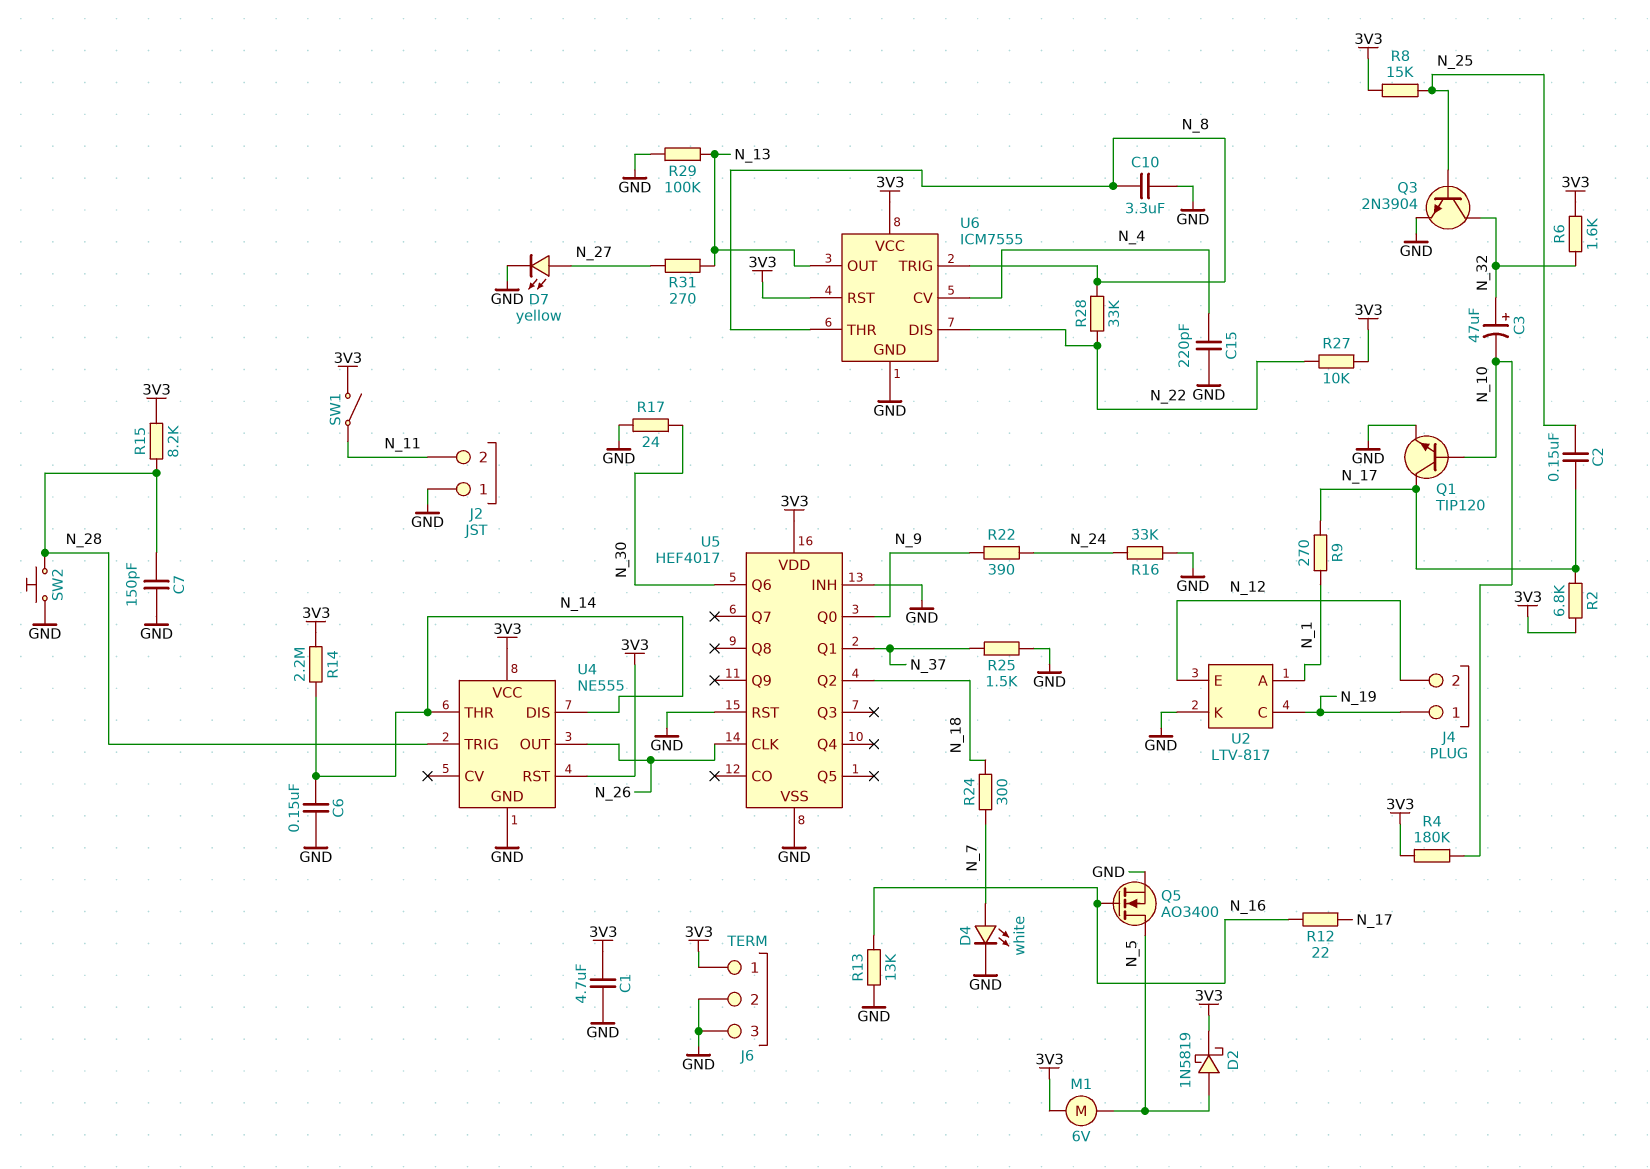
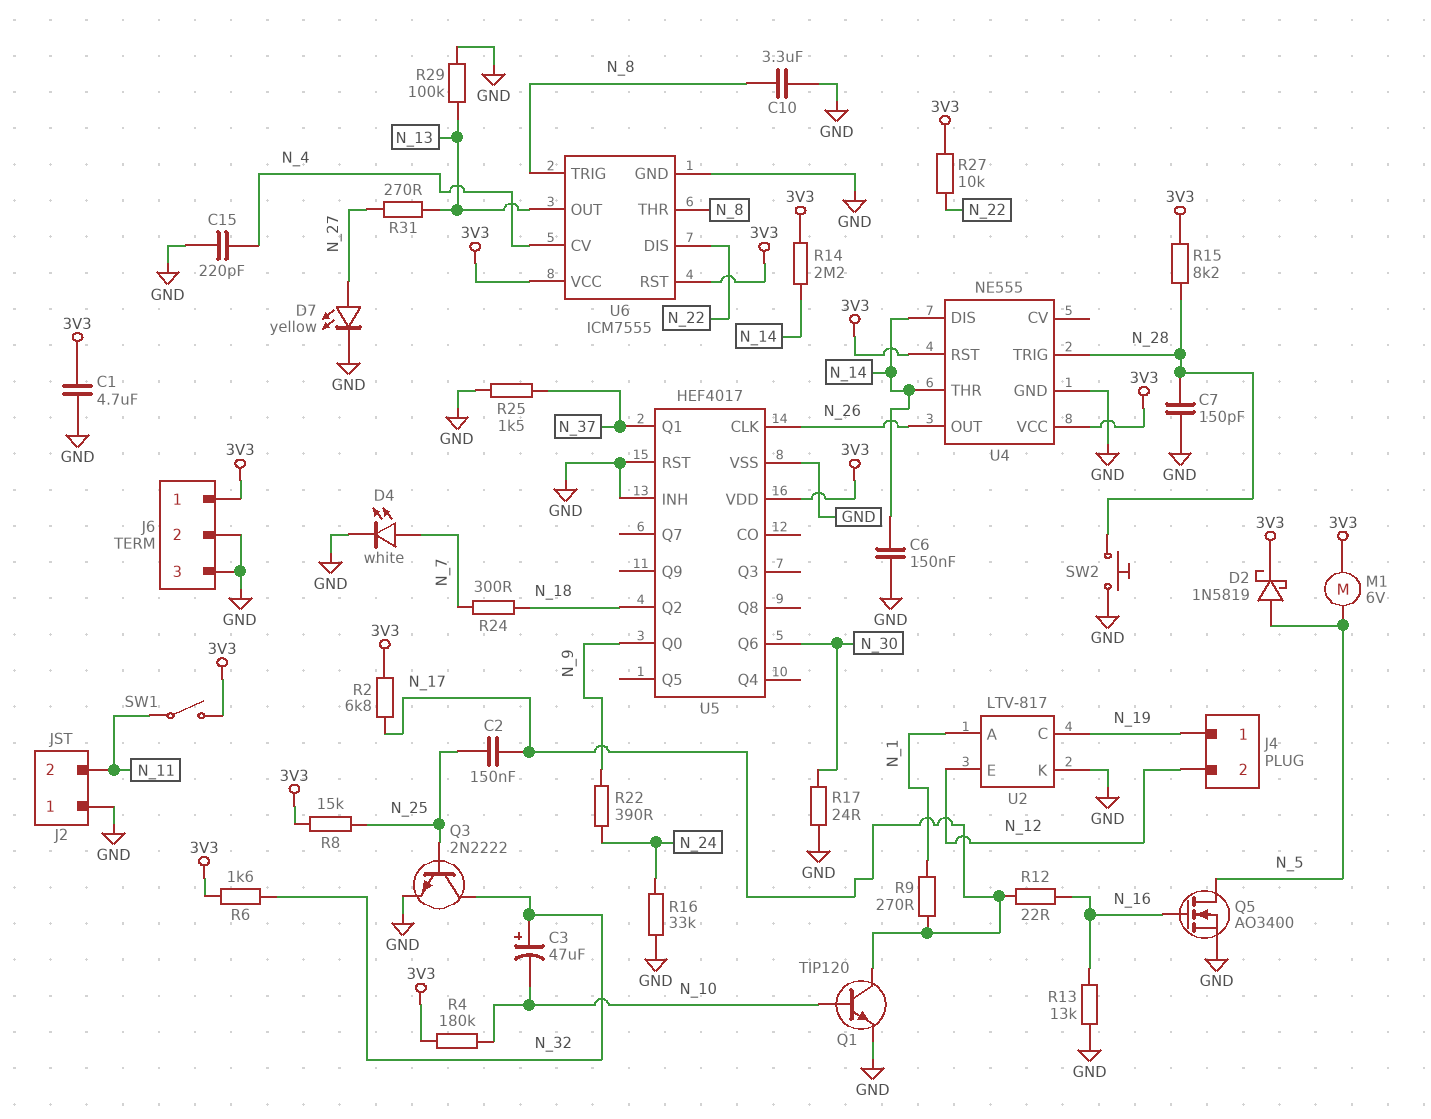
Q3: NPN 2N3904 (B N_25, C N_32, E GND) -> NPN 2N2222 (B N_25, C N_32, E GND)
R28: 33k (N_8, N_22) -> none

